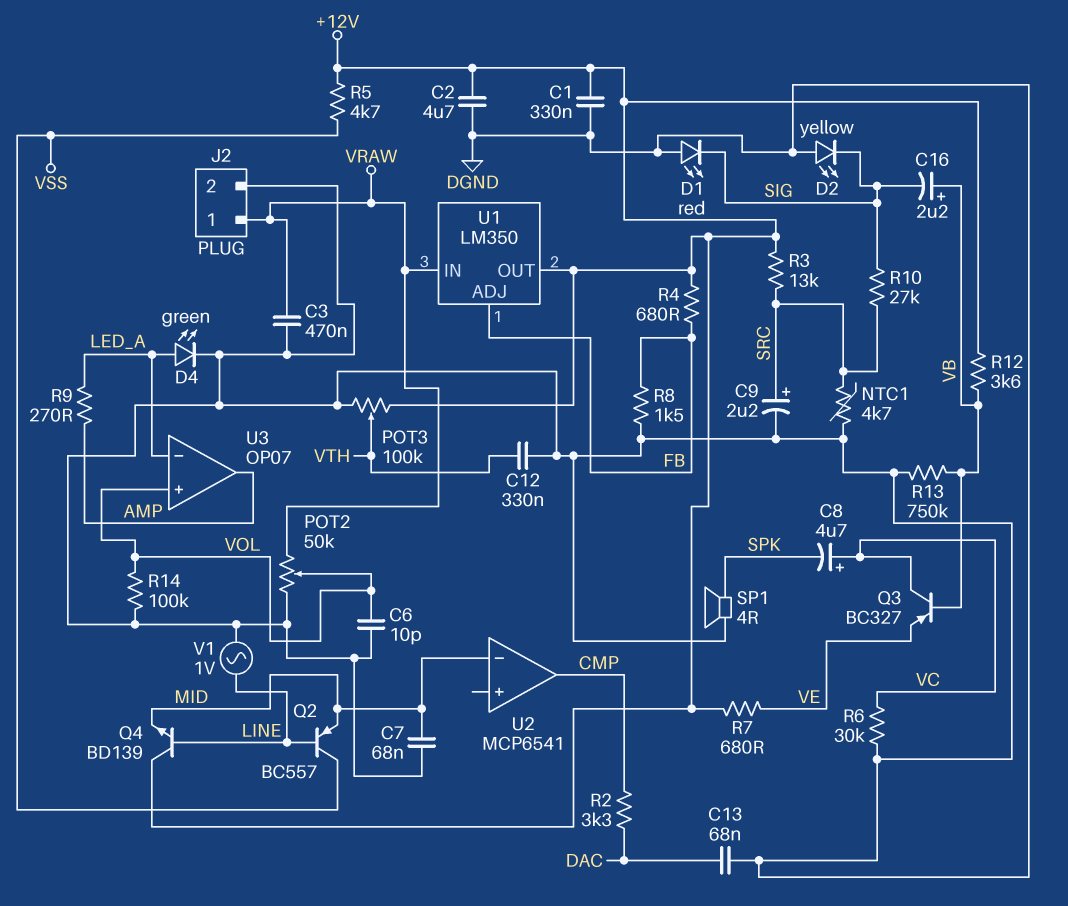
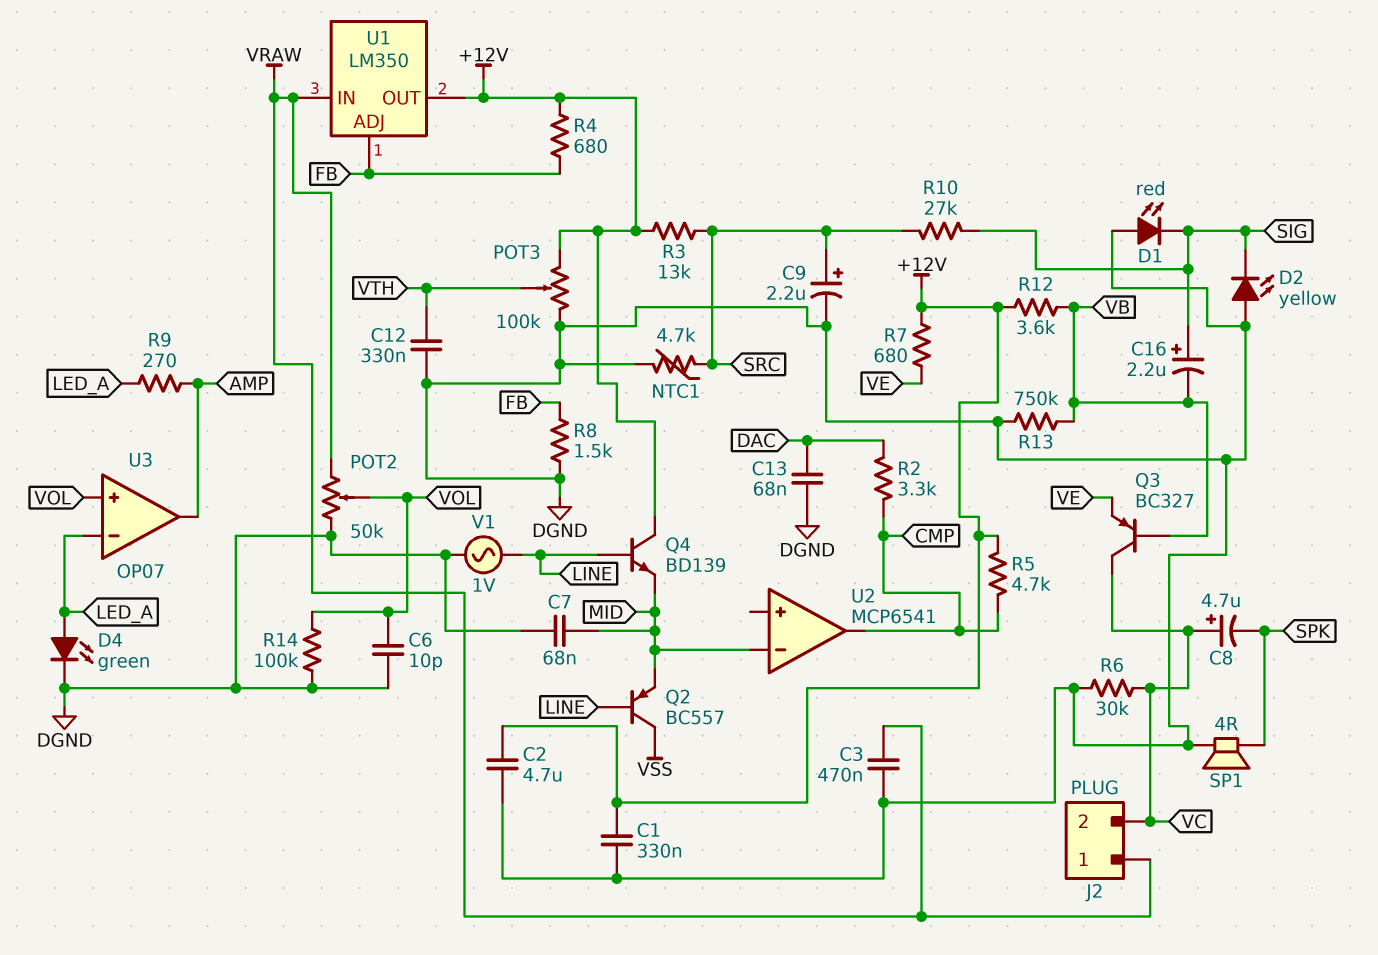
C16: 2.2uF (plus VB, minus SIG) -> 2.2uF (plus SIG, minus VB)
J2 pin 2: DGND -> VC
R5: 4.7k (+12V, VSS) -> 4.7k (+12V, CMP)

